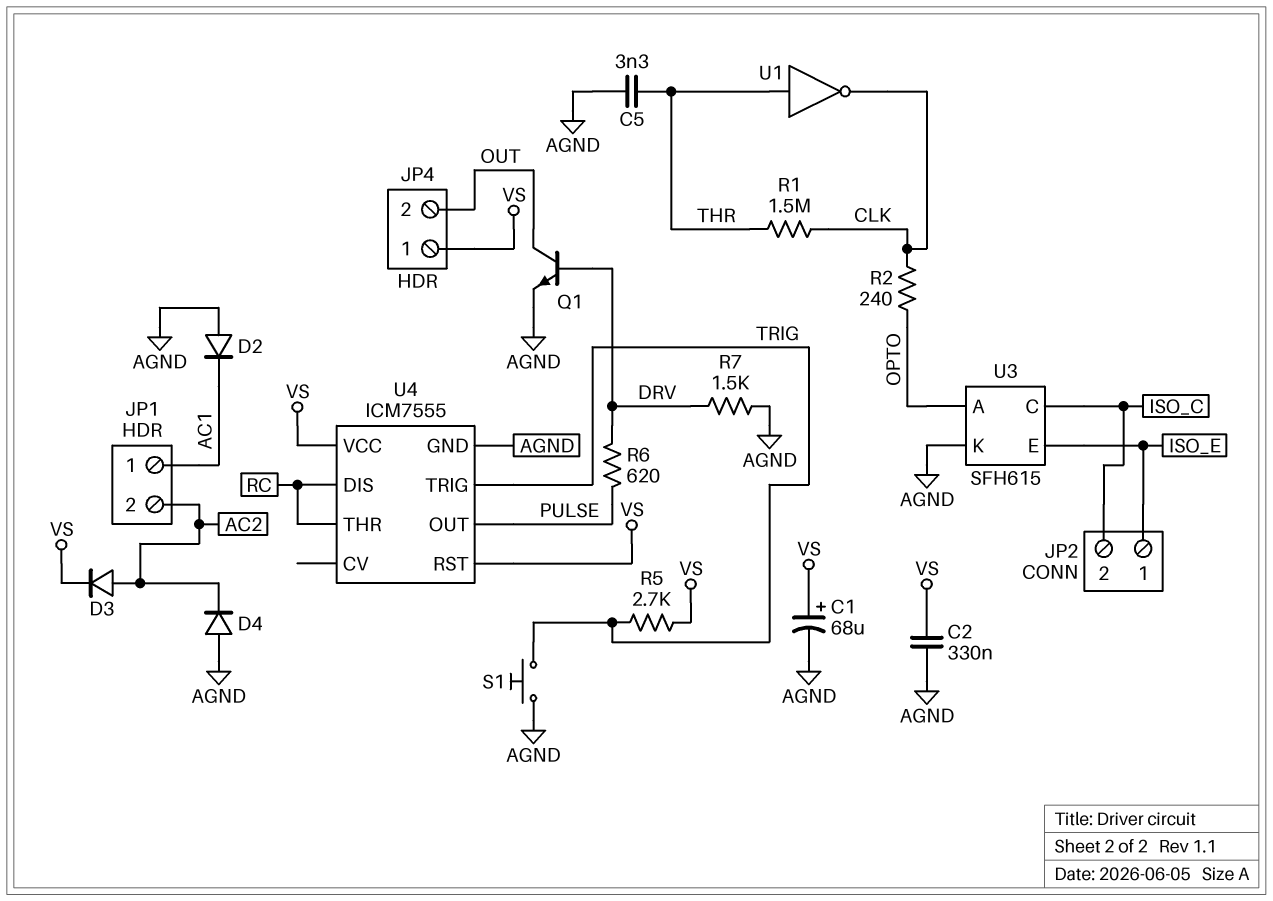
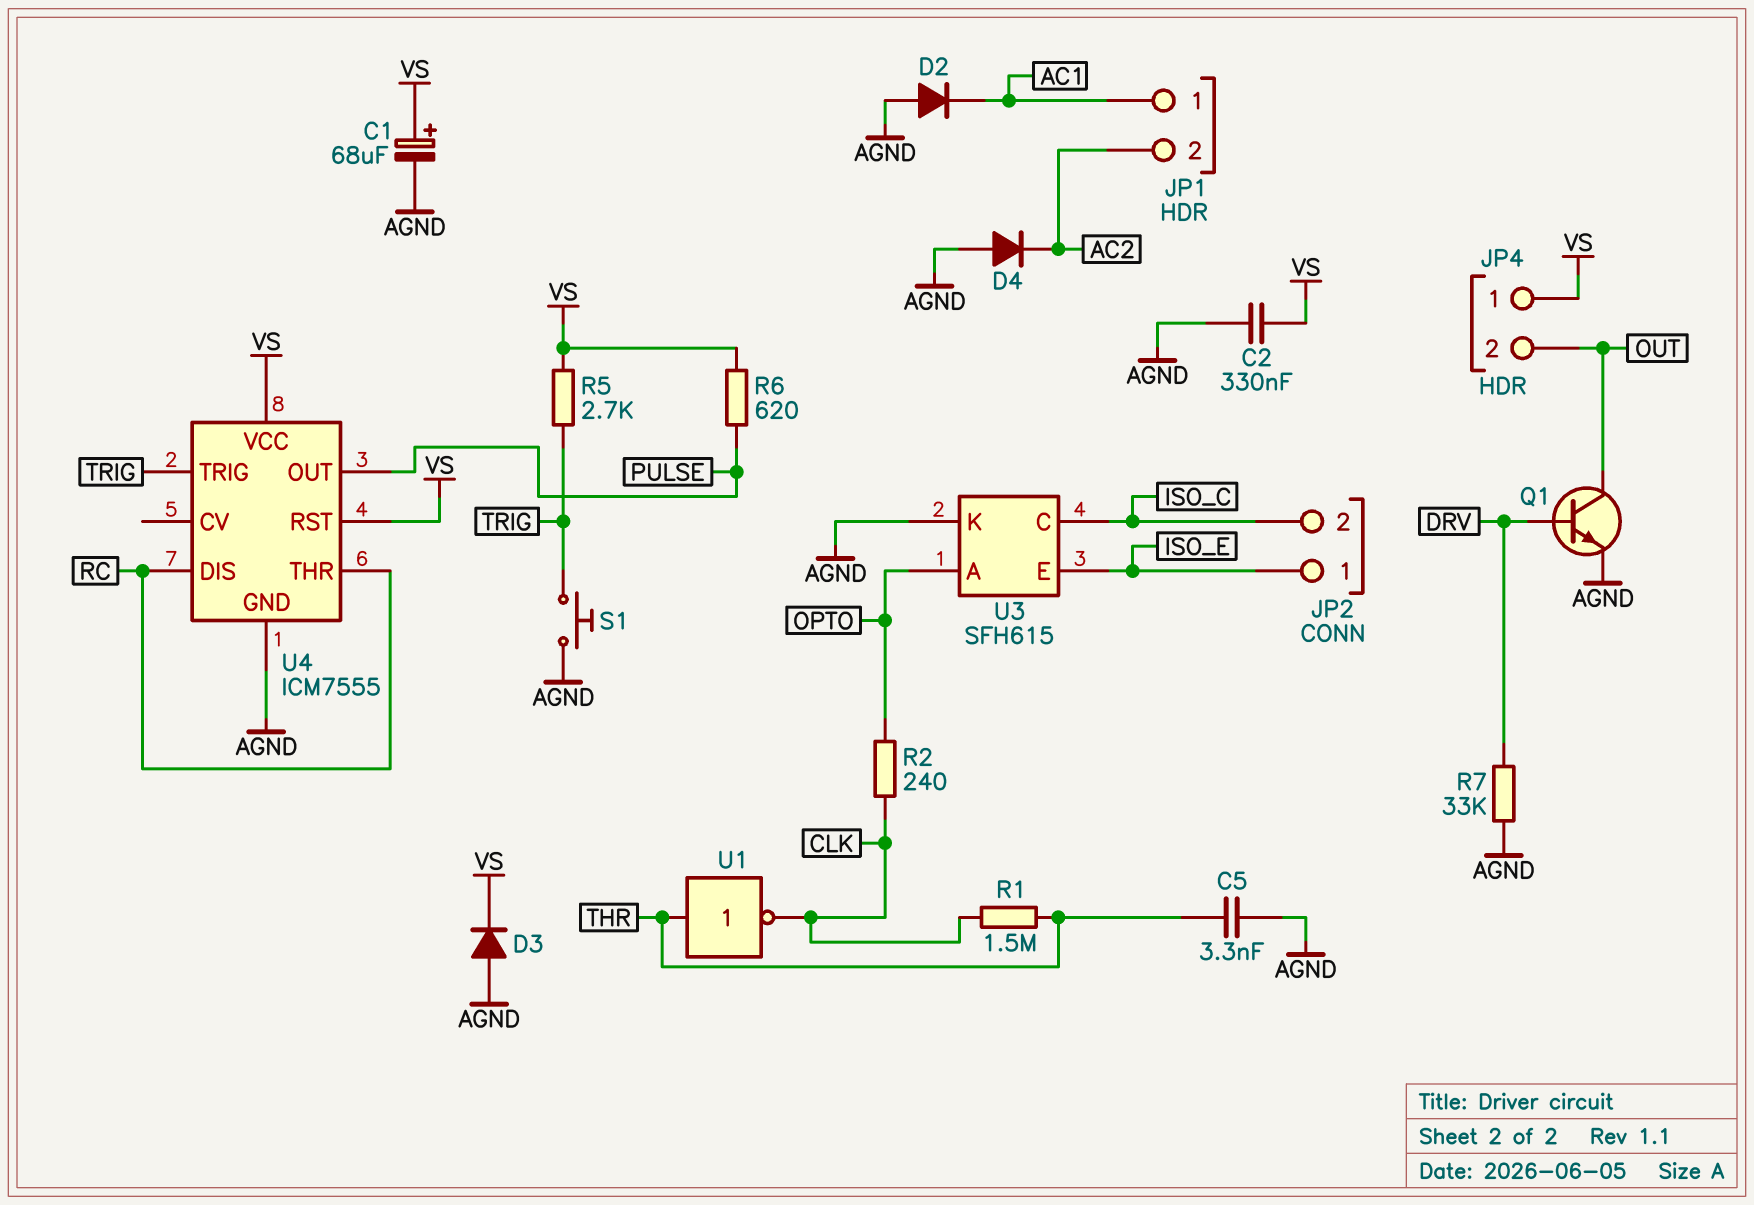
D3: diode (A AC2, K VS) -> diode (A AGND, K VS)
R6: 620 (DRV, PULSE) -> 620 (PULSE, VS)
R7: 1.5k (AGND, DRV) -> 33k (AGND, DRV)

